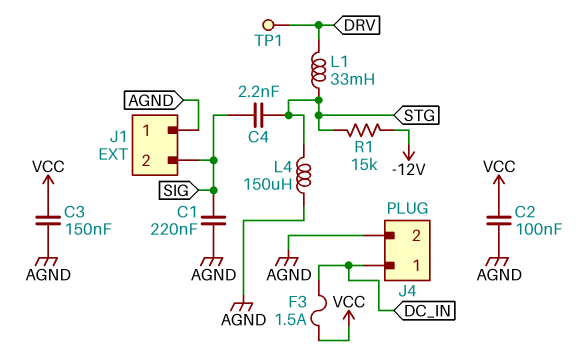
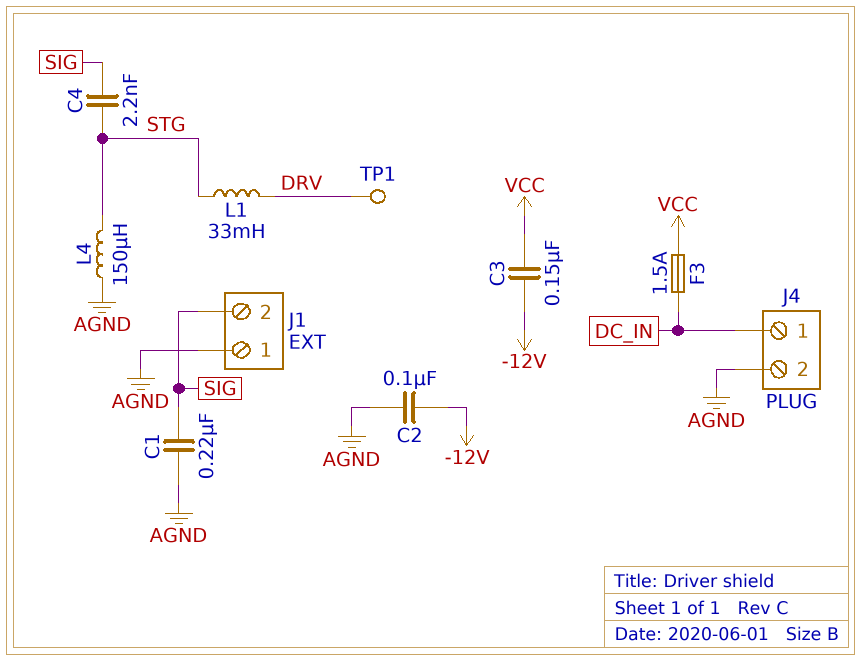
C2: 100nF (AGND, VCC) -> 100nF (-12V, AGND)
C3: 150nF (AGND, VCC) -> 150nF (-12V, VCC)
R1: 15k (-12V, STG) -> none

